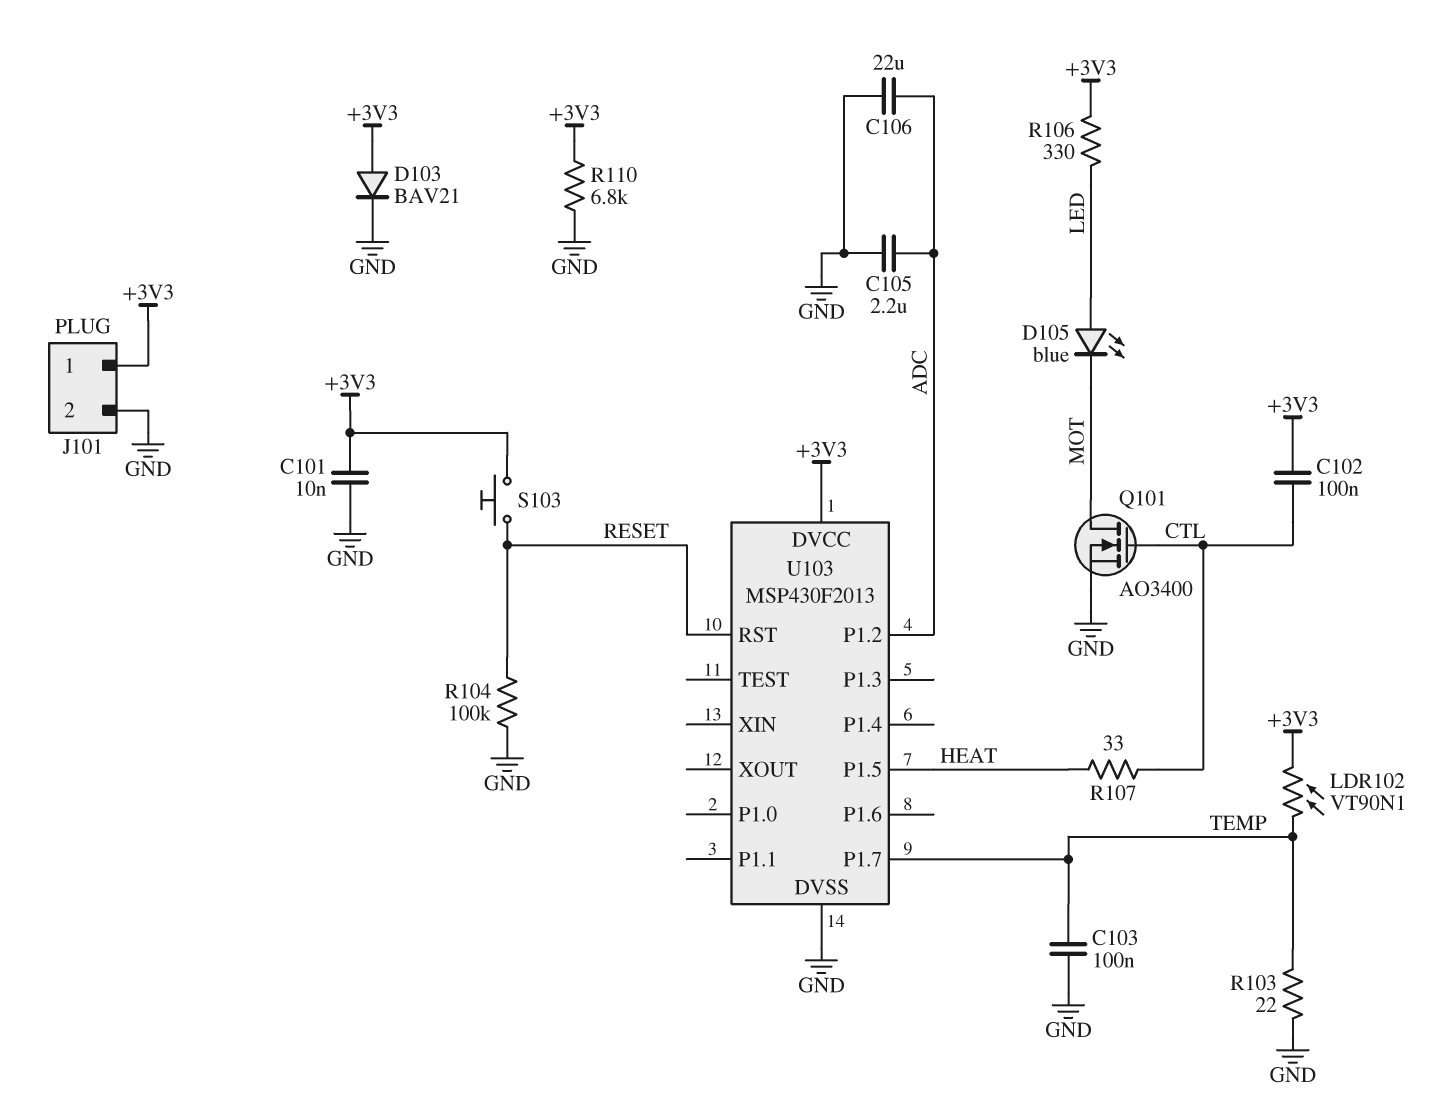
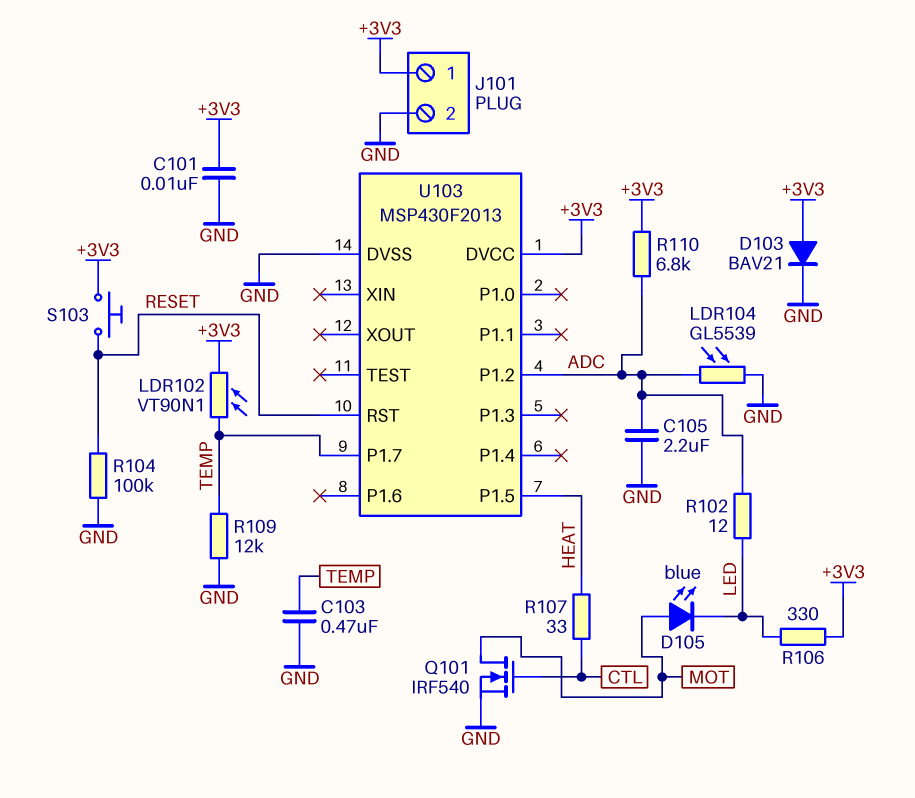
C102: 100nF (+3V3, CTL) -> none
C103: 100nF (GND, TEMP) -> 470nF (GND, TEMP)
C106: 22uF (ADC, GND) -> none
D105: LED blue (A LED, K MOT) -> LED blue (A MOT, K LED)
LDR104: none -> GL5539 (ADC, GND)
Q101: NMOS AO3400 (G CTL, D MOT, S GND) -> NMOS IRF540 (G CTL, D MOT, S GND)
R102: none -> 12 (ADC, LED)
R103: 22 (GND, TEMP) -> none
R109: none -> 12k (GND, TEMP)
R110: 6.8k (+3V3, GND) -> 6.8k (+3V3, ADC)

